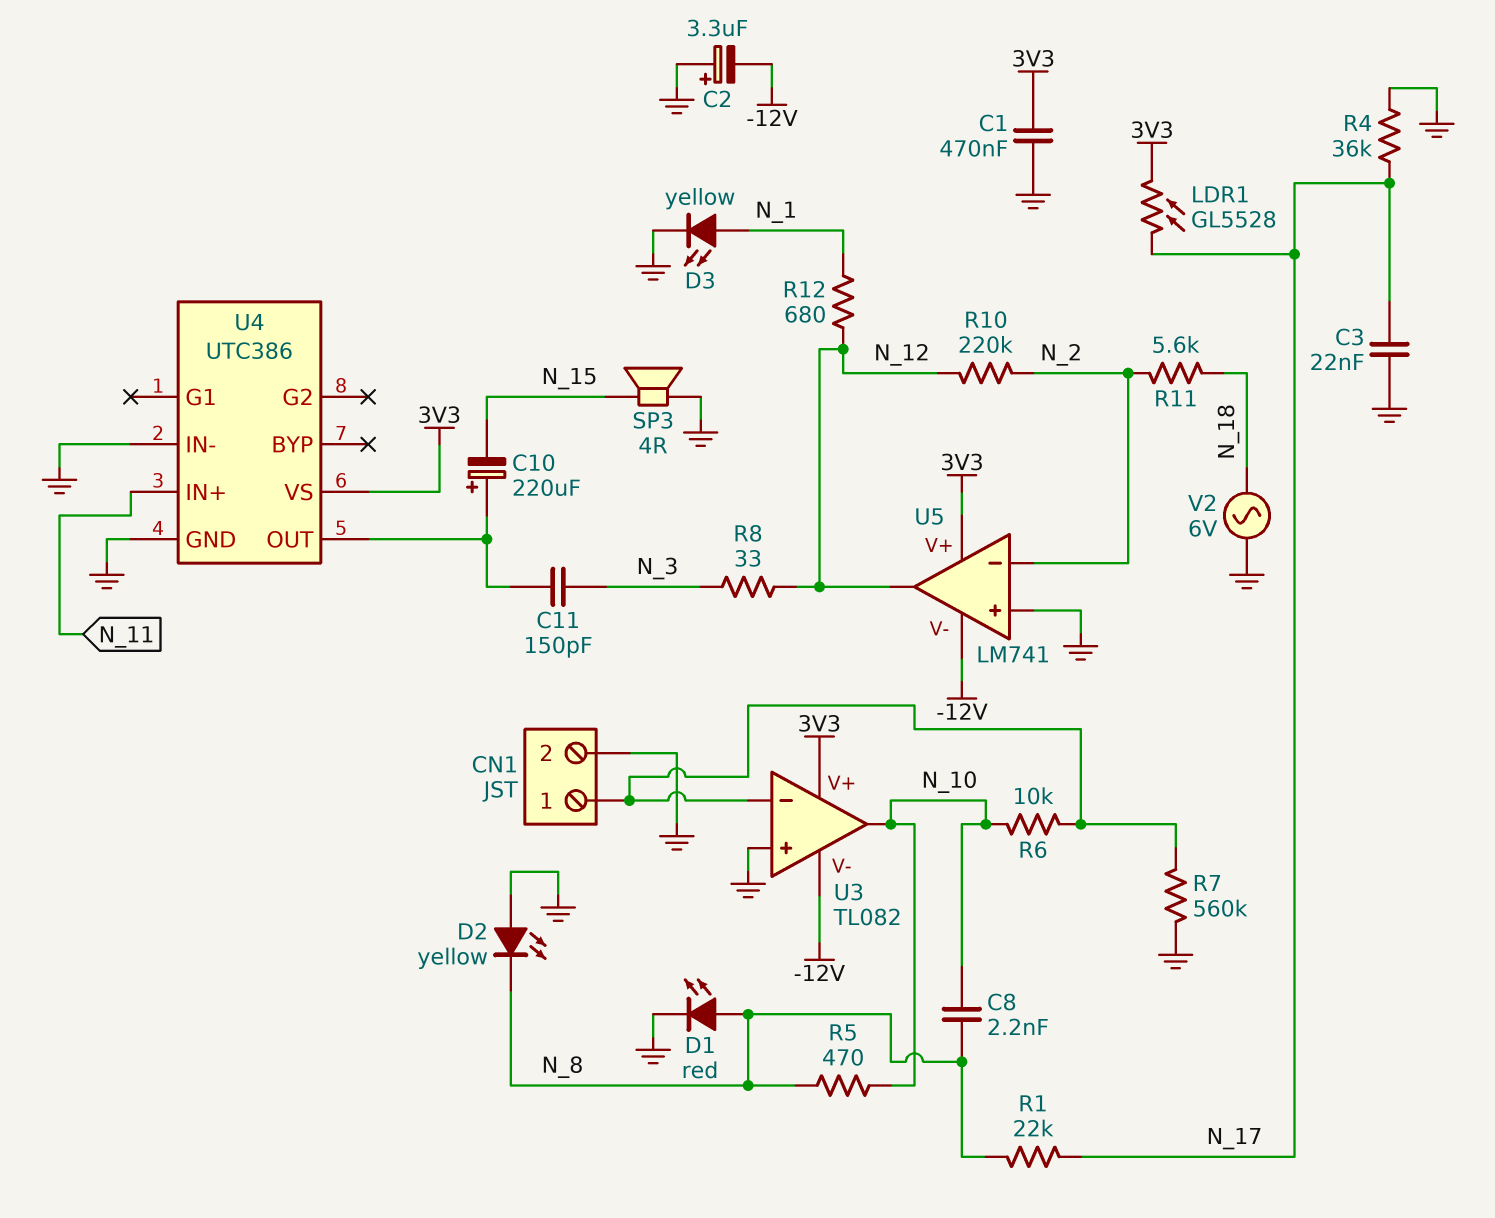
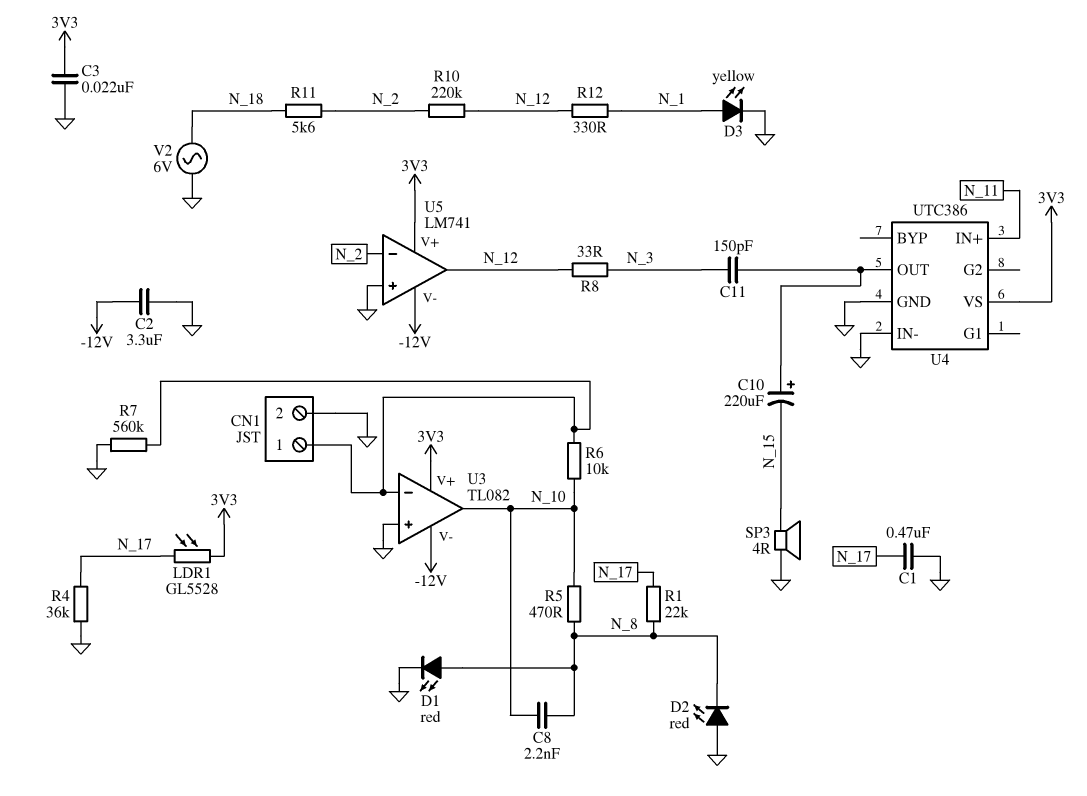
C1: 470nF (3V3, GND) -> 470nF (GND, N_17)
C2: 3.3uF (plus GND, minus -12V) -> 3.3uF (-12V, GND)
C3: 22nF (GND, N_17) -> 22nF (3V3, GND)
D2: LED yellow (A GND, K N_8) -> LED red (A GND, K N_8)
R12: 680 (N_1, N_12) -> 330 (N_1, N_12)

